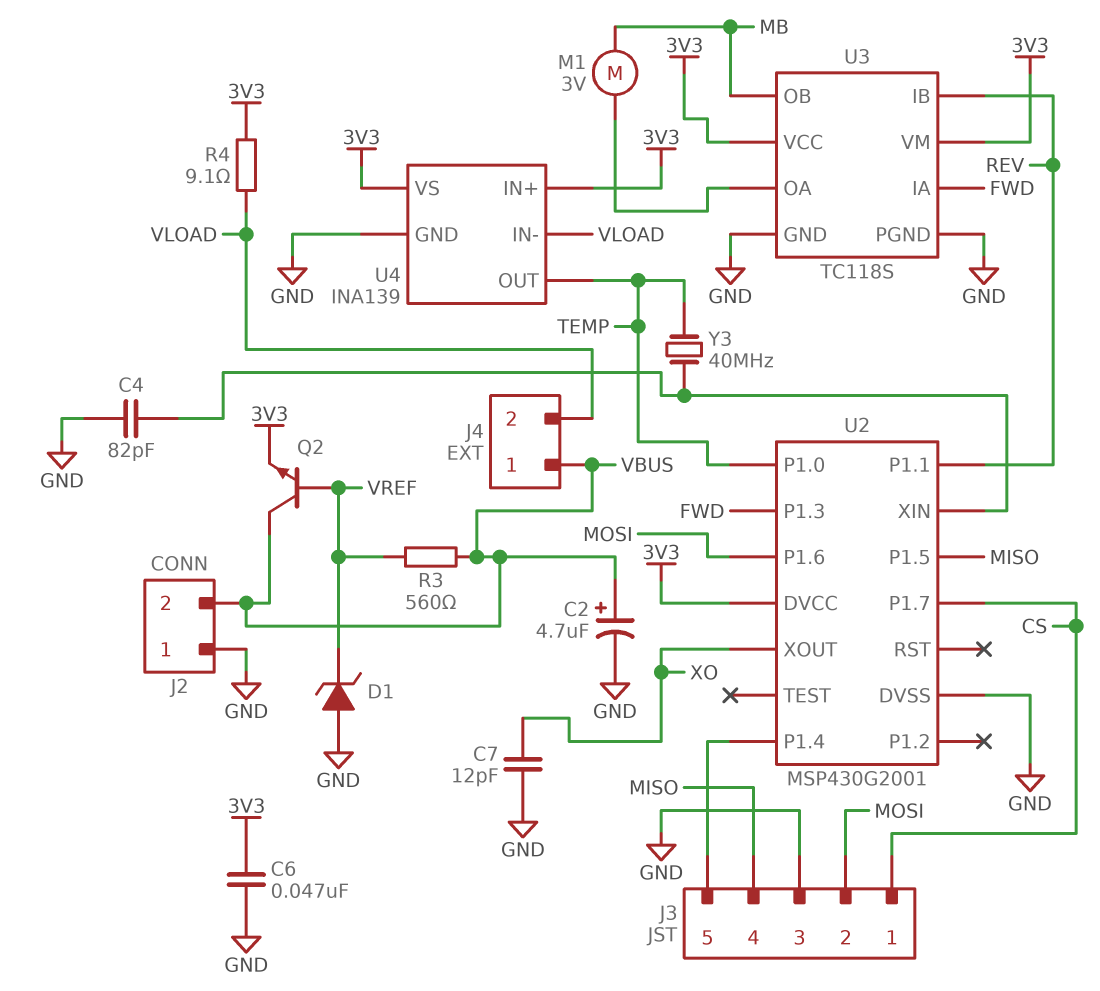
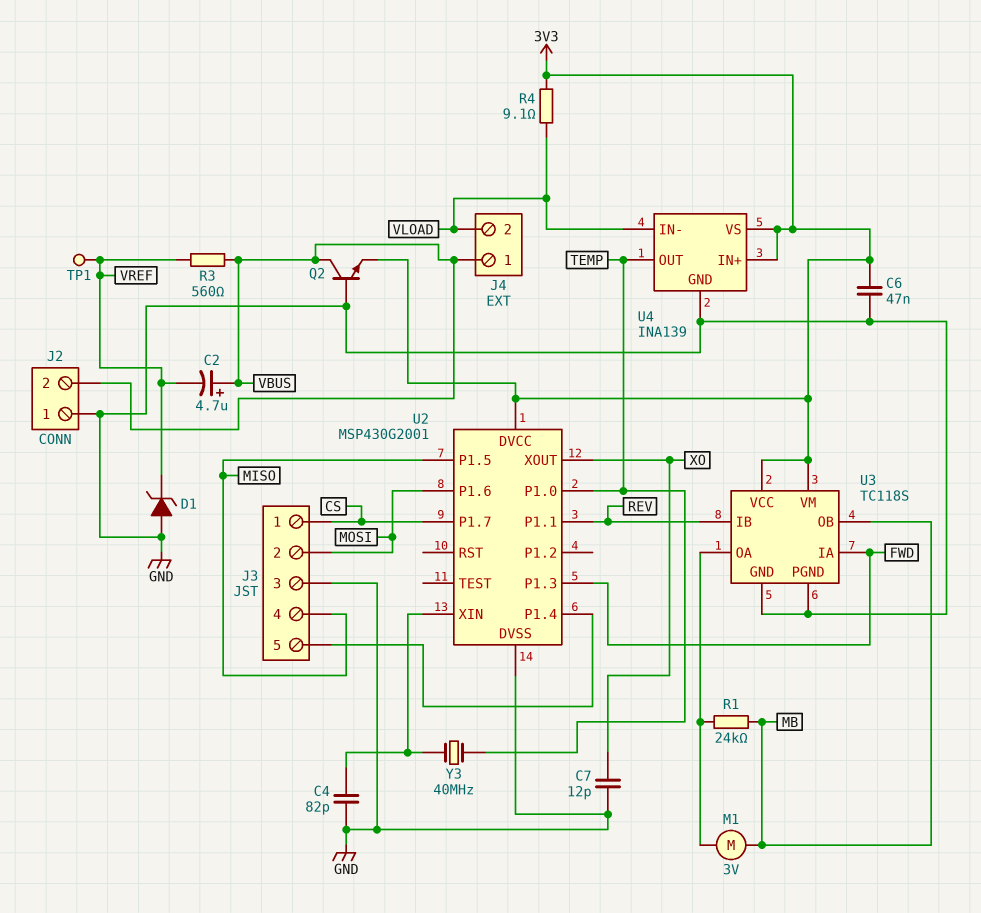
C2: 4.7uF (plus VBUS, minus GND) -> 4.7uF (plus VBUS, minus VREF)
Q2: NPN (B VREF, C VBUS, E 3V3) -> NPN (B GND, C VBUS, E 3V3)
R1: none -> 24k (MB, U3/OA)
TP1: none -> test point (VREF)

